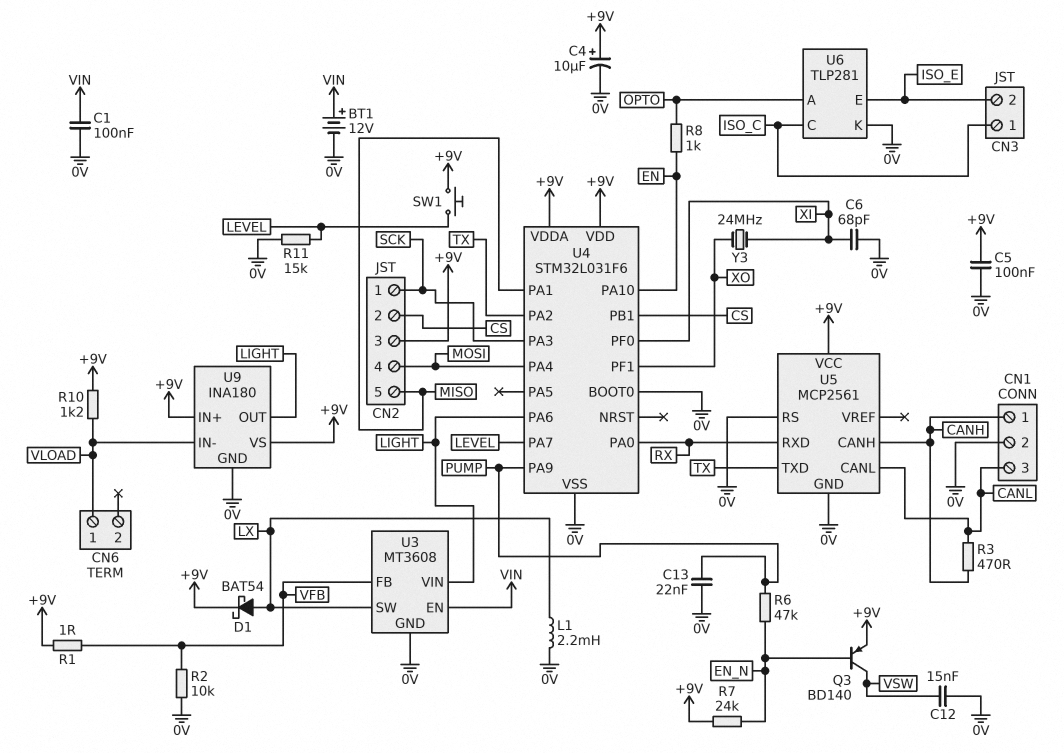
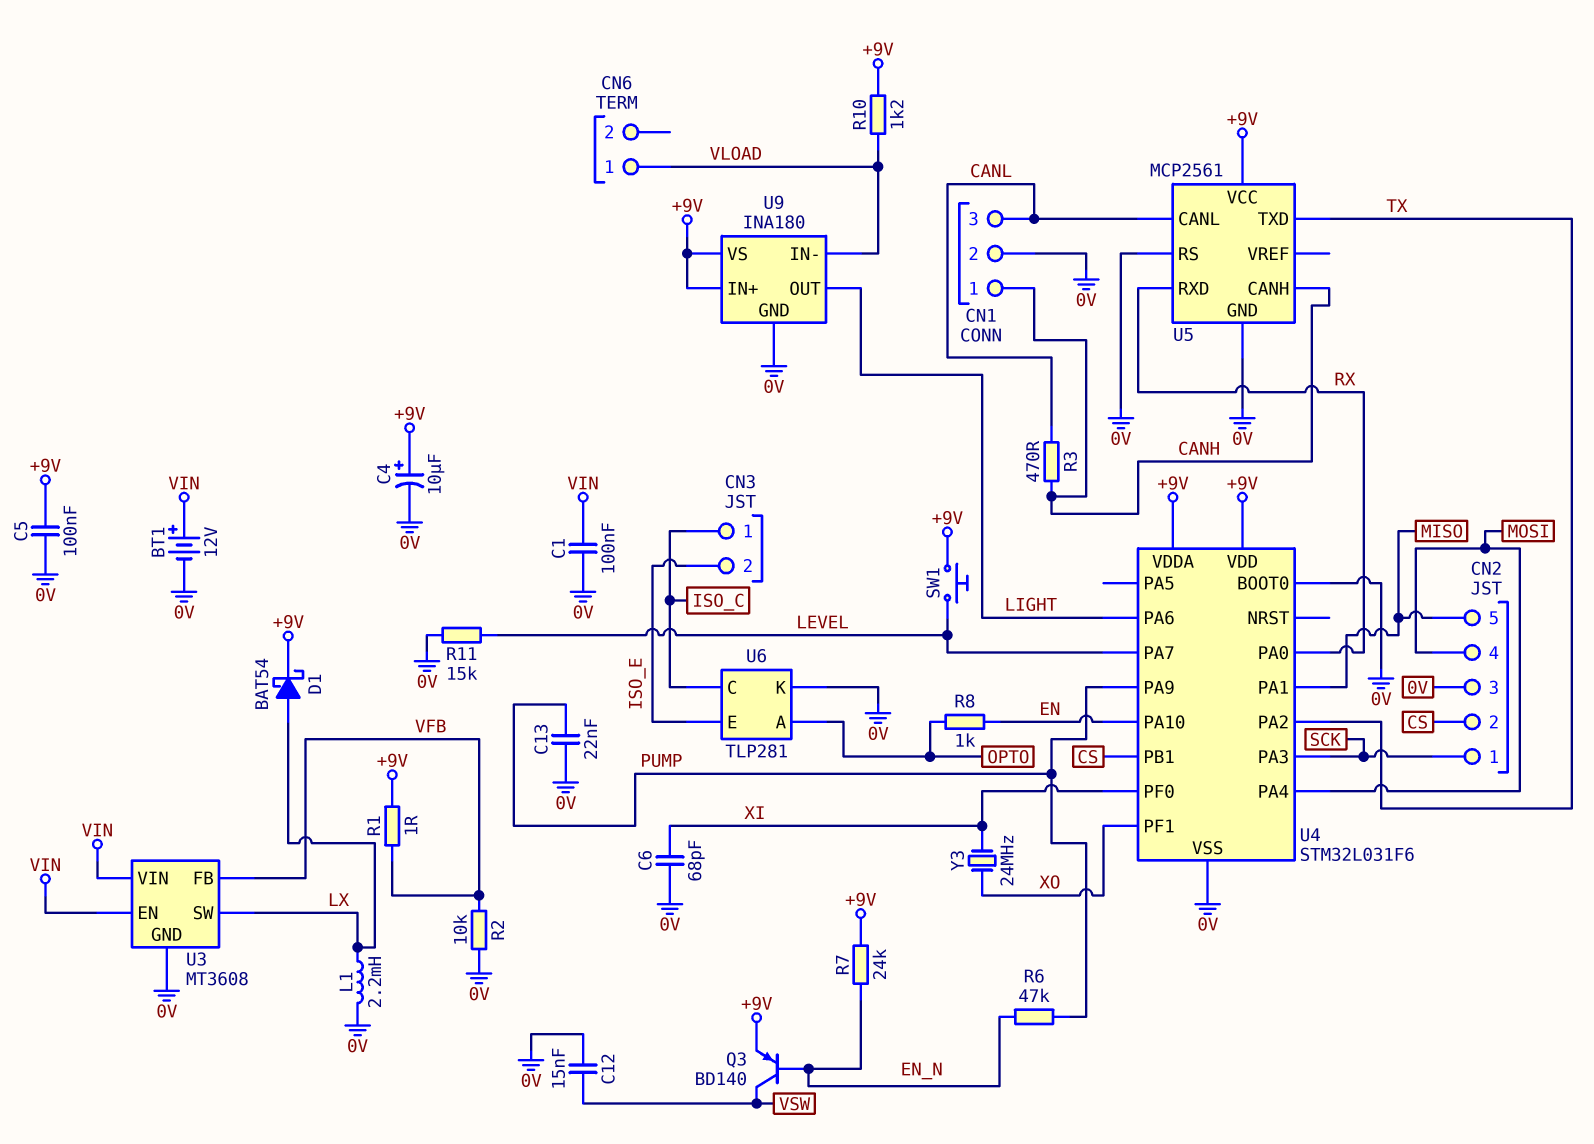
CN2 pin 3: +9V -> 0V
U3 pin VIN: LIGHT -> VIN

